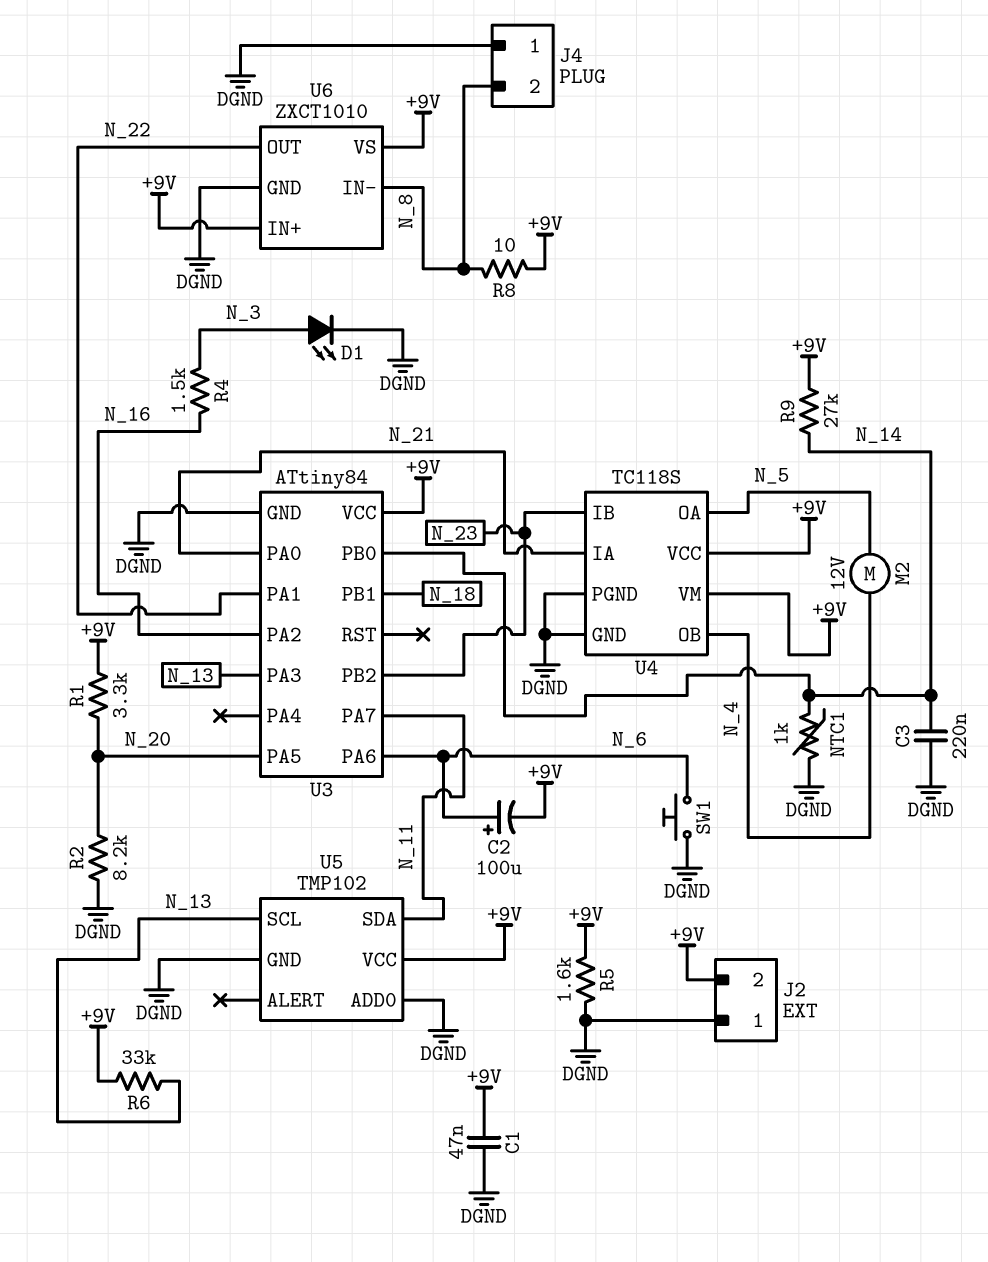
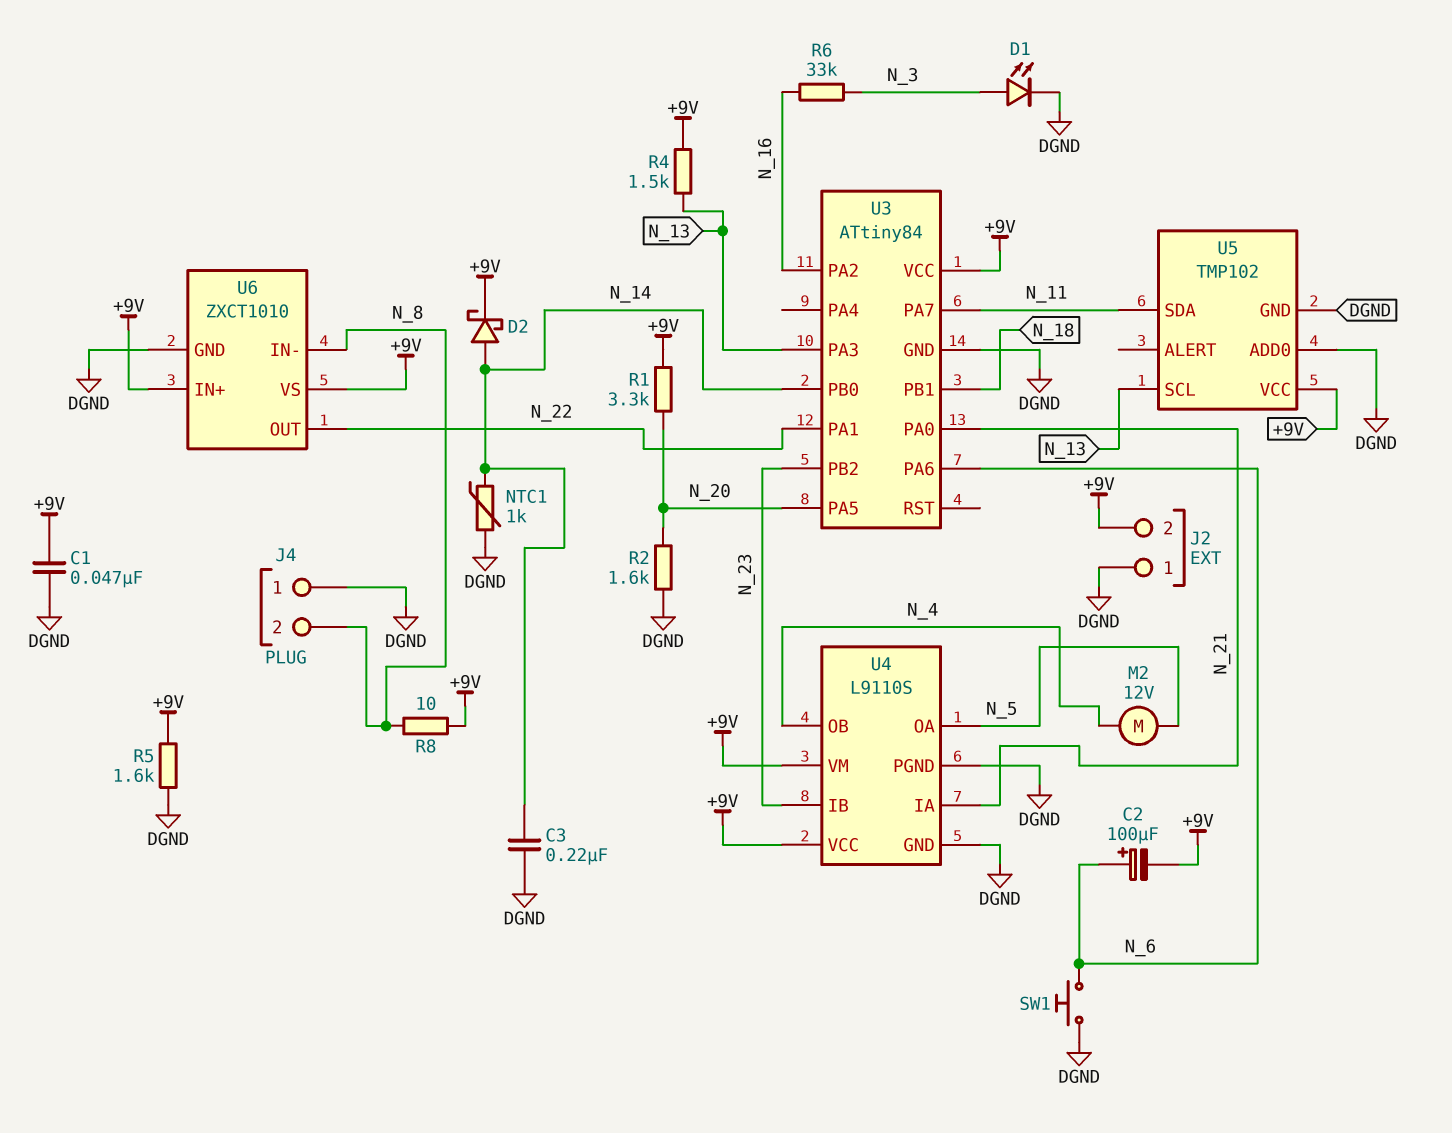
D2: none -> schottky (A N_14, K +9V)
R2: 8.2k (DGND, N_20) -> 1.6k (DGND, N_20)
R4: 1.5k (N_3, N_16) -> 1.5k (+9V, N_13)
R6: 33k (+9V, N_13) -> 33k (N_3, N_16)
R9: 27k (+9V, N_14) -> none
U4: TC118S -> L9110S

